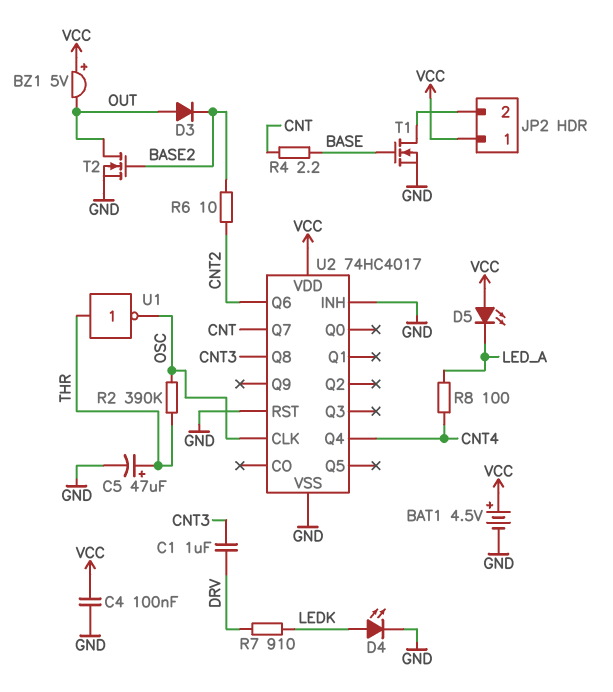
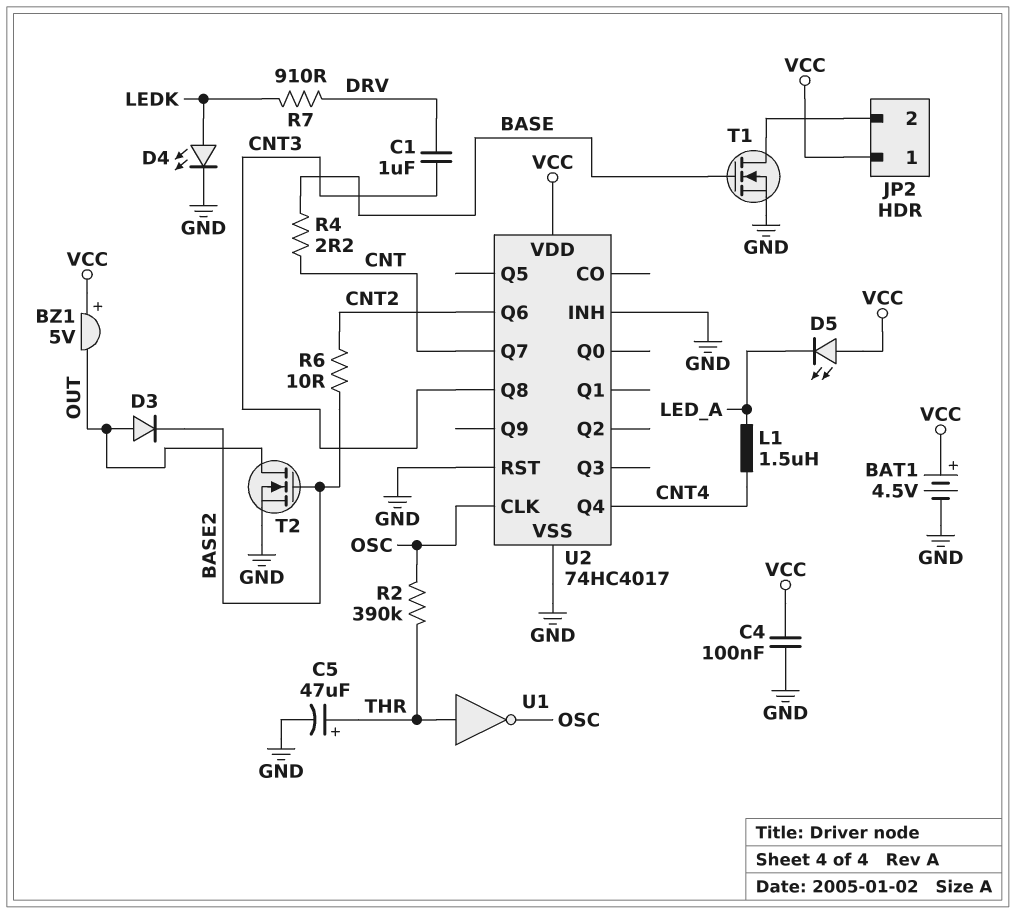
L1: none -> 1.5uH (CNT4, LED_A)
R8: 100 (CNT4, LED_A) -> none

